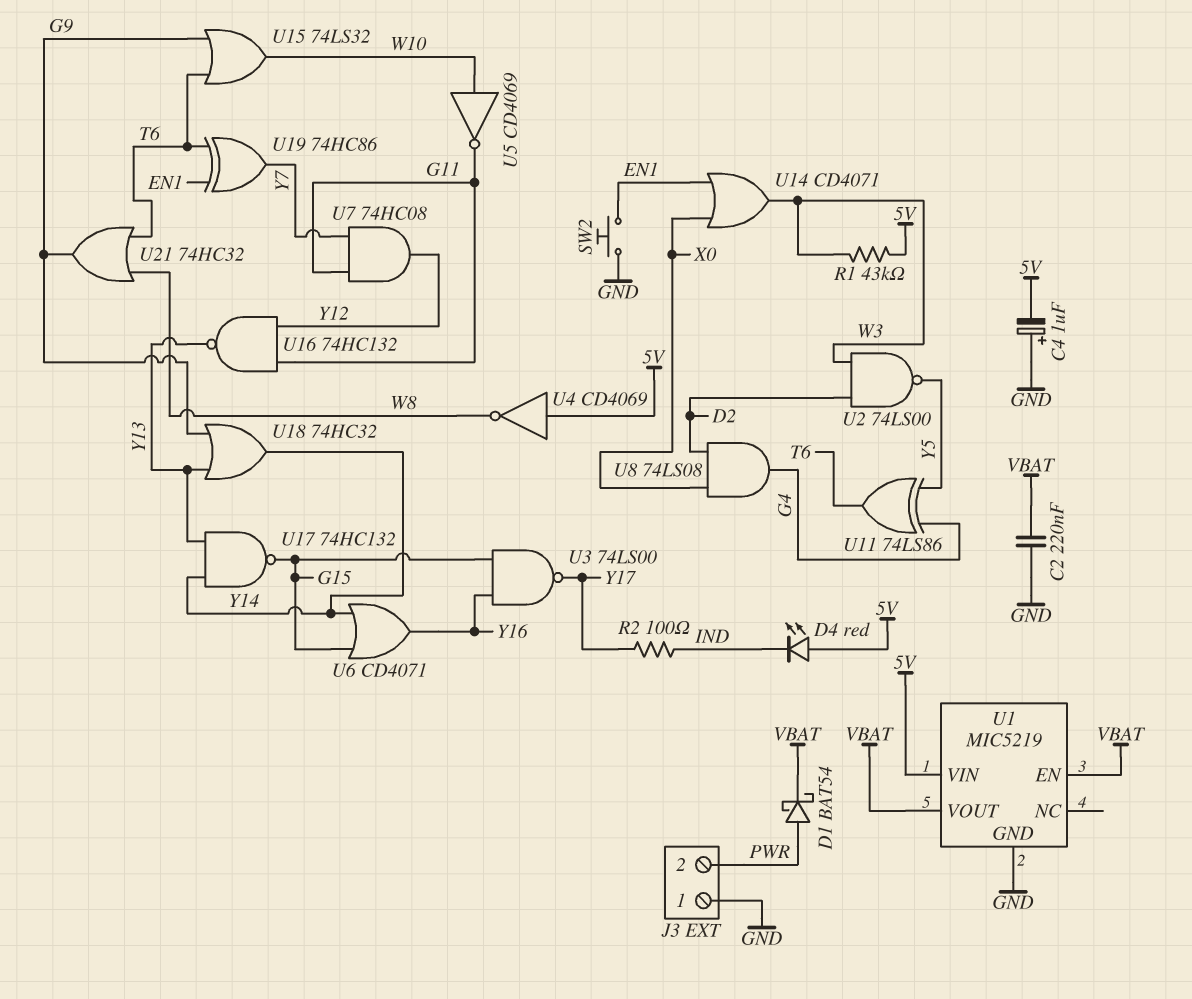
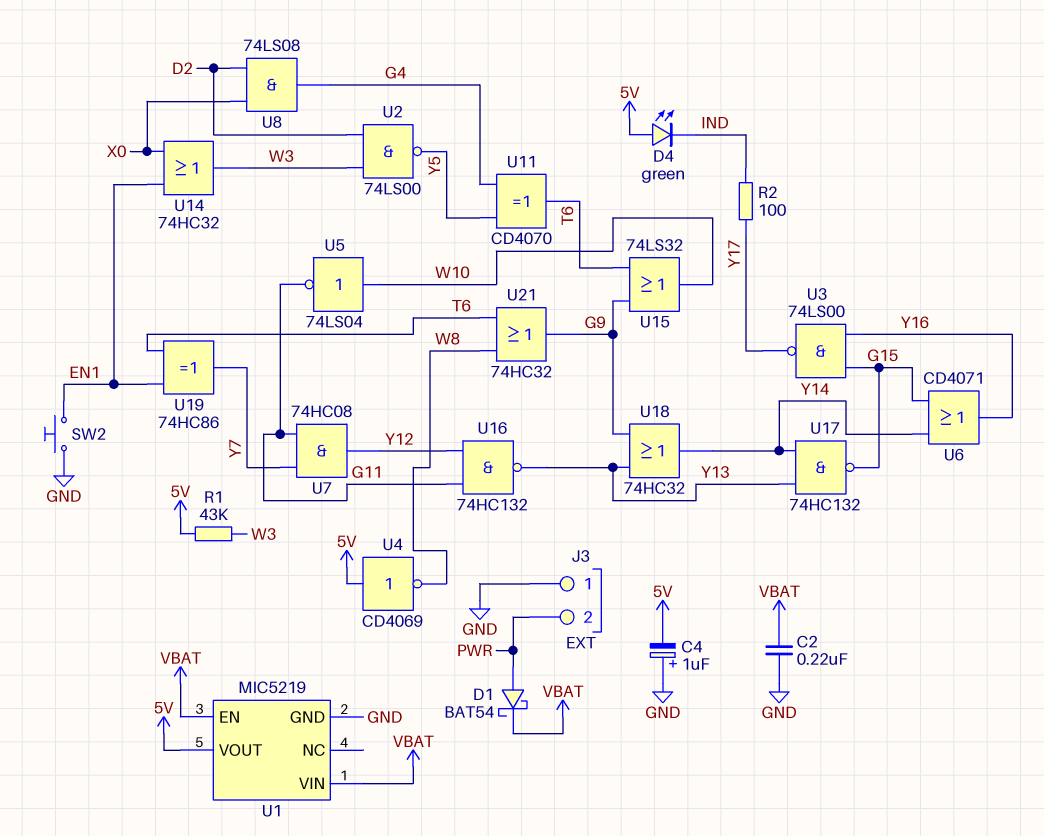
D4: LED red (A 5V, K IND) -> LED green (A 5V, K IND)
U1 pin VIN: 5V -> VBAT
U1 pin VOUT: VBAT -> 5V
U5: NOT CD4069 (in W10, out G11) -> NOT 74LS04 (in W10, out G11)
U11: XOR 74LS86 (in G4, in Y5, out T6) -> XOR CD4070 (in G4, in Y5, out T6)
U14: OR CD4071 (in EN1, in X0, out W3) -> OR 74HC32 (in EN1, in X0, out W3)

